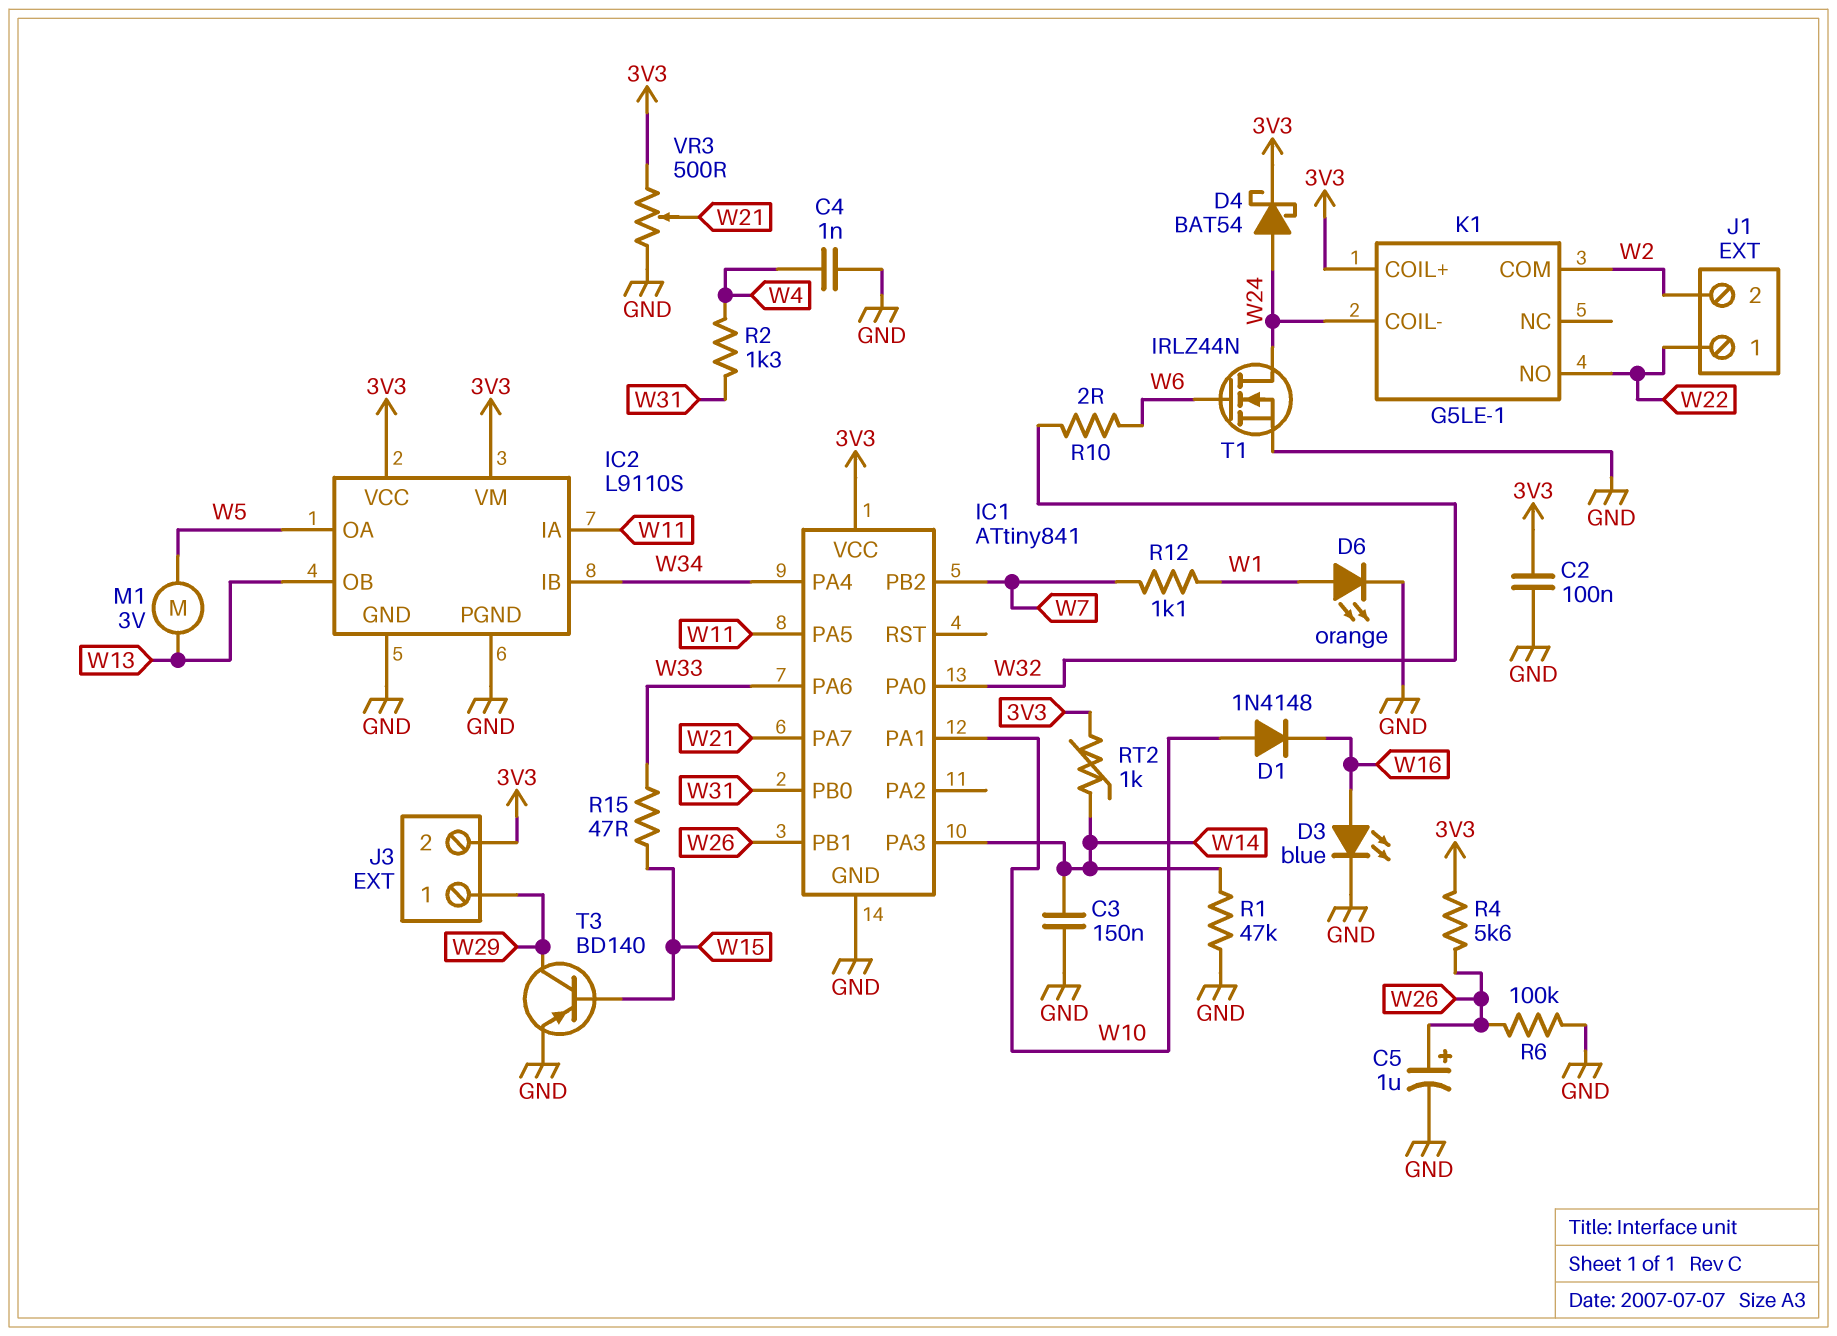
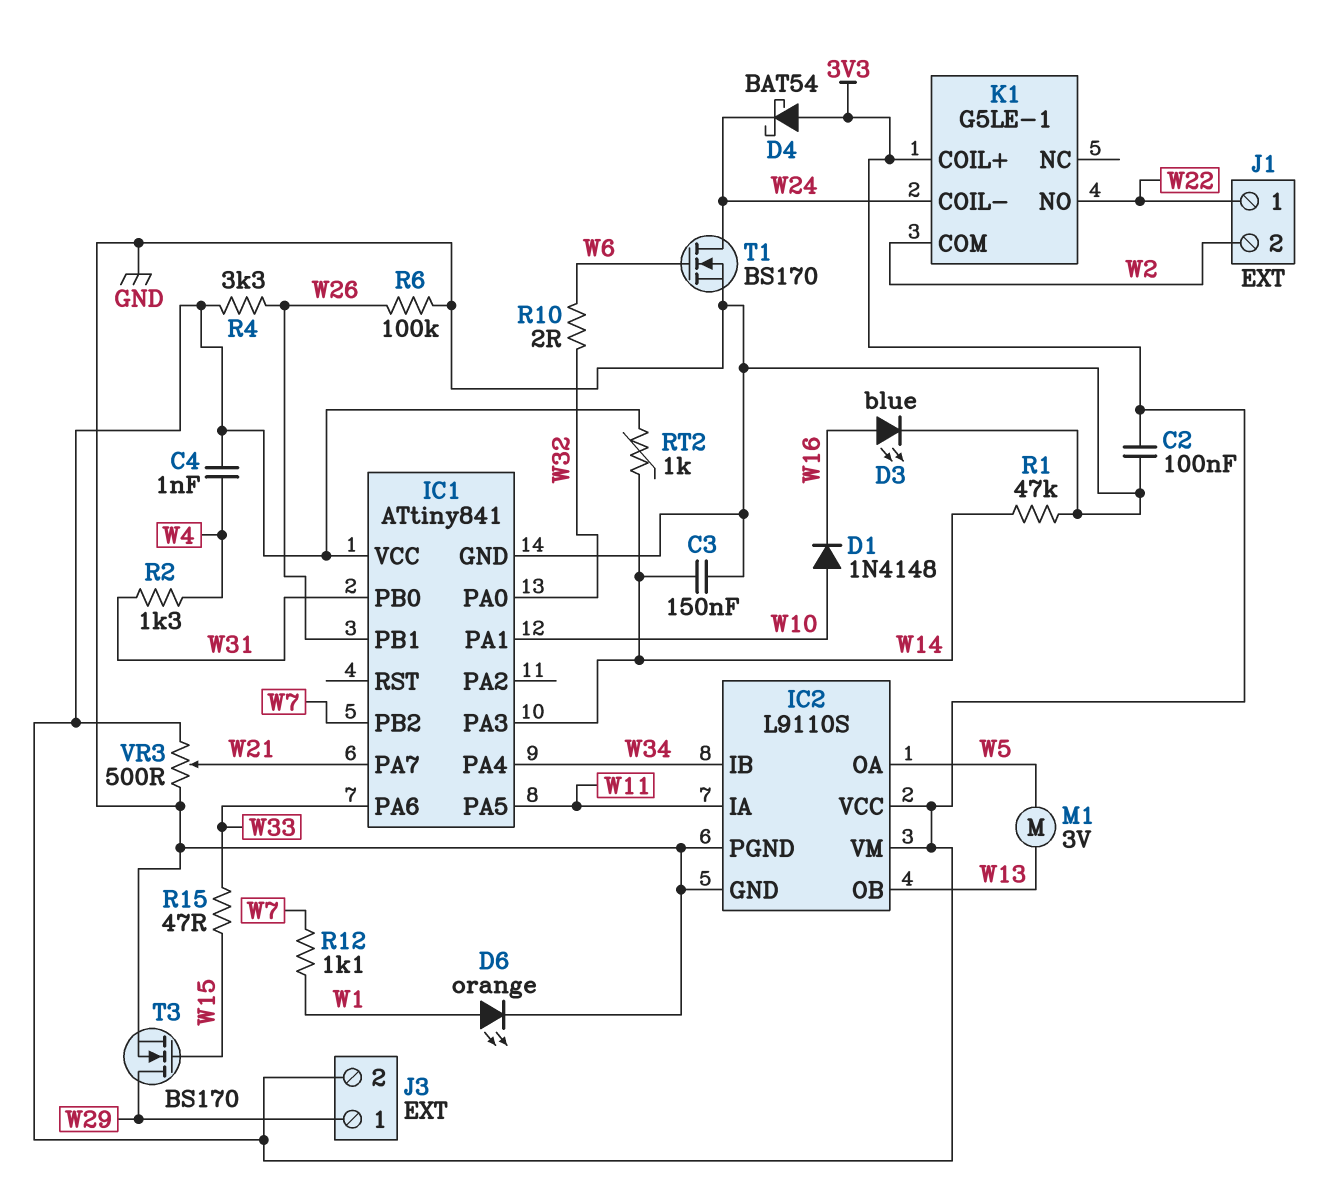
C4: 1nF (GND, W4) -> 1nF (3V3, W4)
C5: 1uF (plus W26, minus GND) -> none
D4: schottky BAT54 (A W24, K 3V3) -> schottky BAT54 (A 3V3, K W24)
R4: 5.6k (3V3, W26) -> 3.3k (3V3, W26)
T1: NMOS IRLZ44N (G W6, D W24, S GND) -> NMOS BS170 (G W6, D W24, S GND)
T3: PNP BD140 (B W15, C W29, E GND) -> NMOS BS170 (G W15, D W29, S GND)

